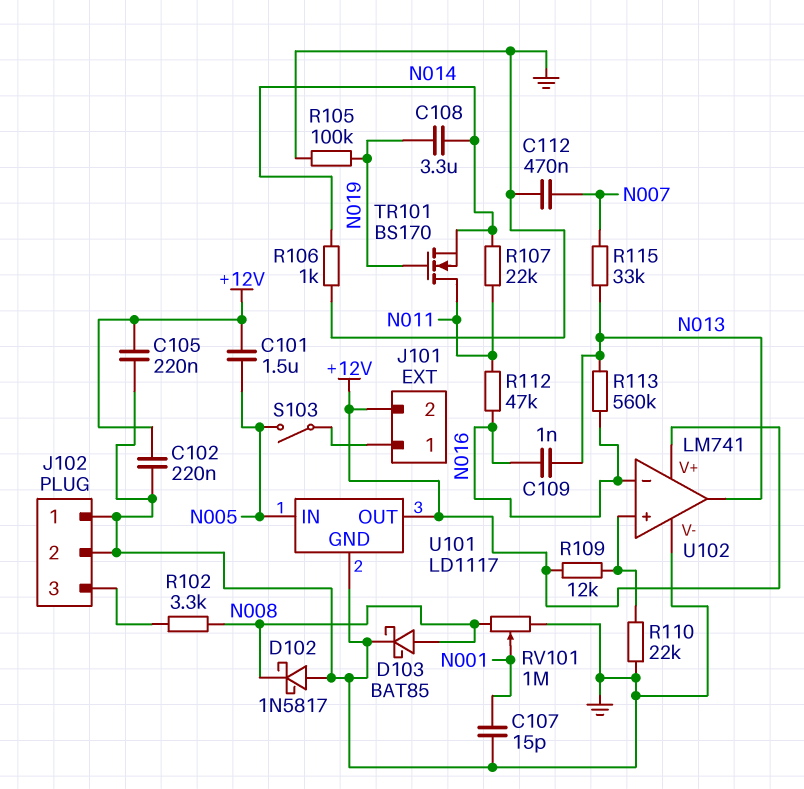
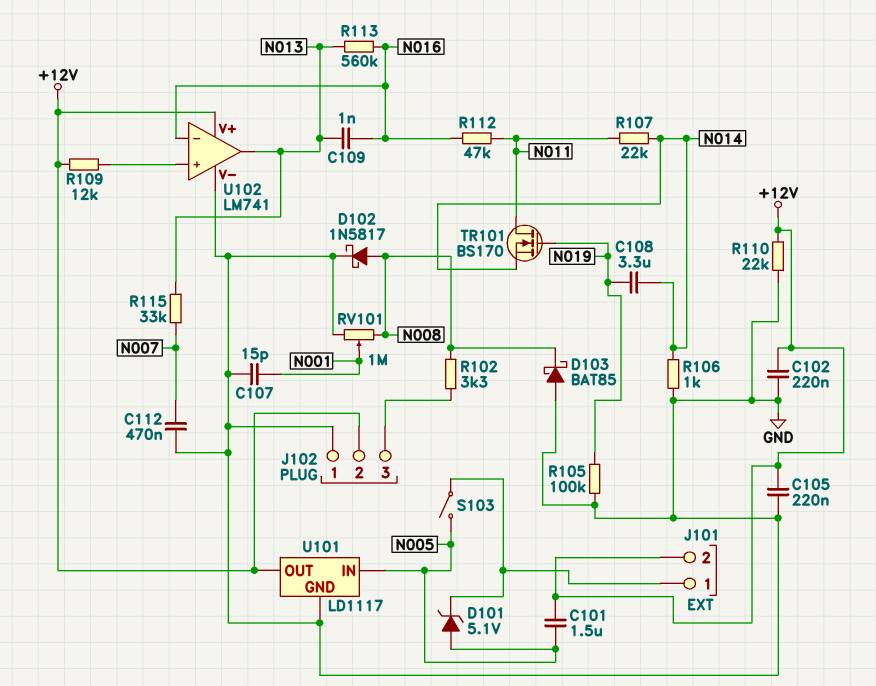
D101: none -> zener 5.1V (A N005, K J101/1)
D102: schottky 1N5817 (A GND, K N008) -> schottky 1N5817 (A N008, K GND)
D103: schottky BAT85 (A N008, K GND) -> schottky BAT85 (A GND, K N008)
J102 pin 2: GND -> +12V
R110: 22k (GND, U102/in+) -> 22k (+12V, GND)

